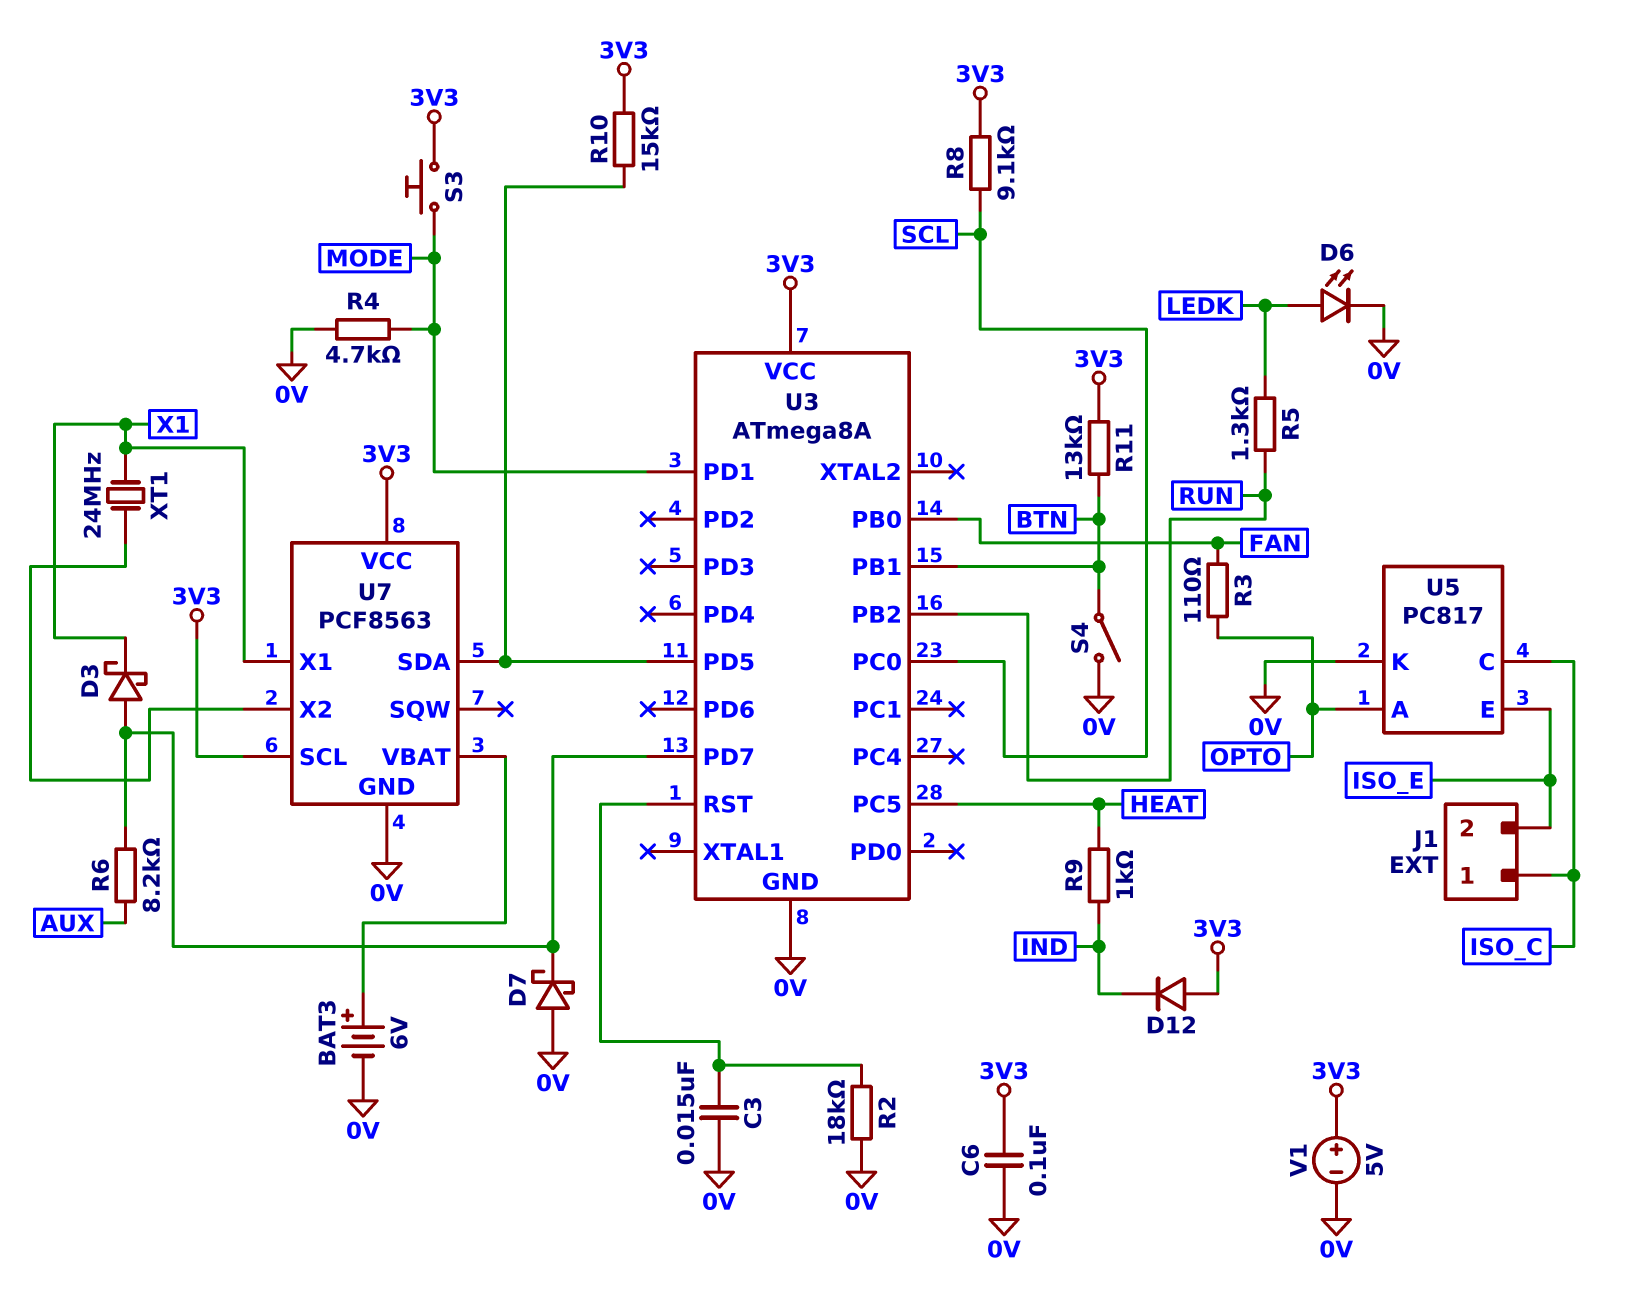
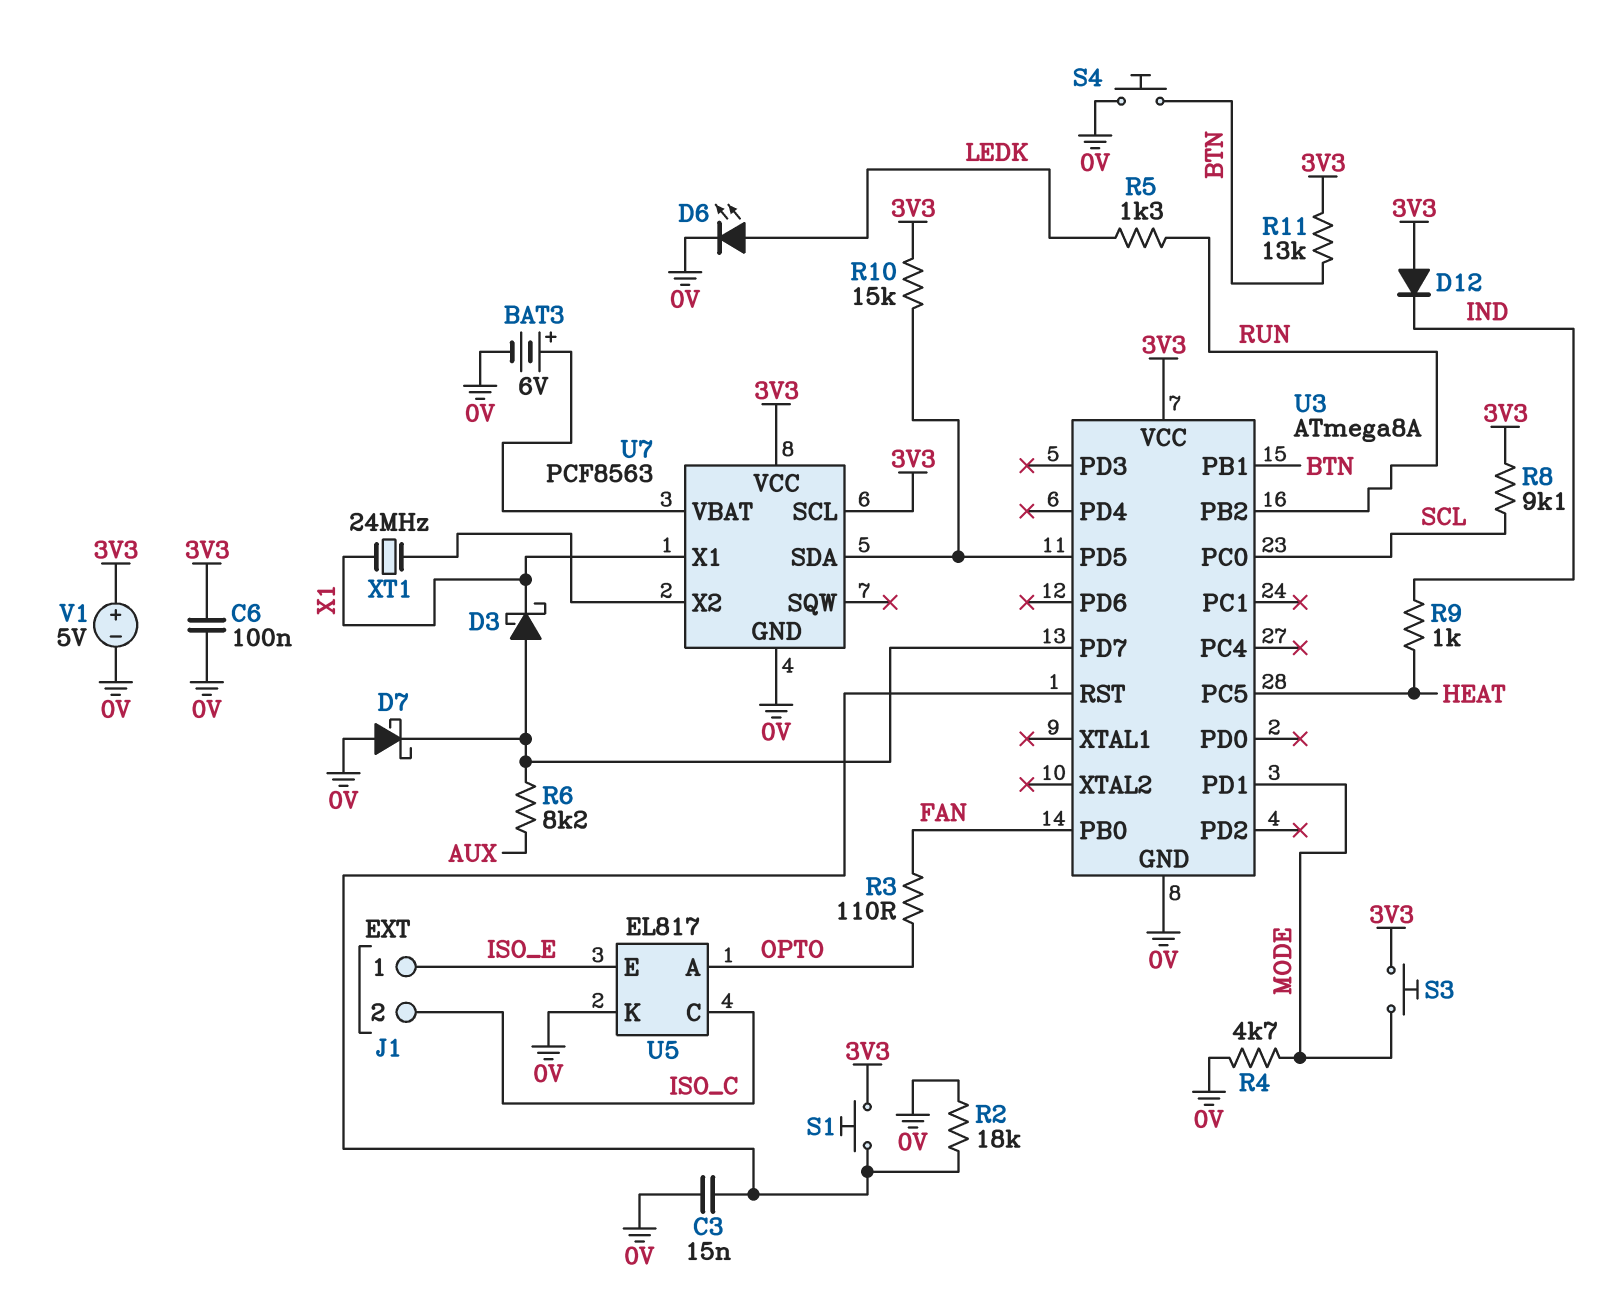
J1 pin 1: ISO_C -> ISO_E
J1 pin 2: ISO_E -> ISO_C
S1: none -> button (3V3, U3/RST)
S4: switch (0V, BTN) -> button (0V, BTN)
U5: PC817 -> EL817

